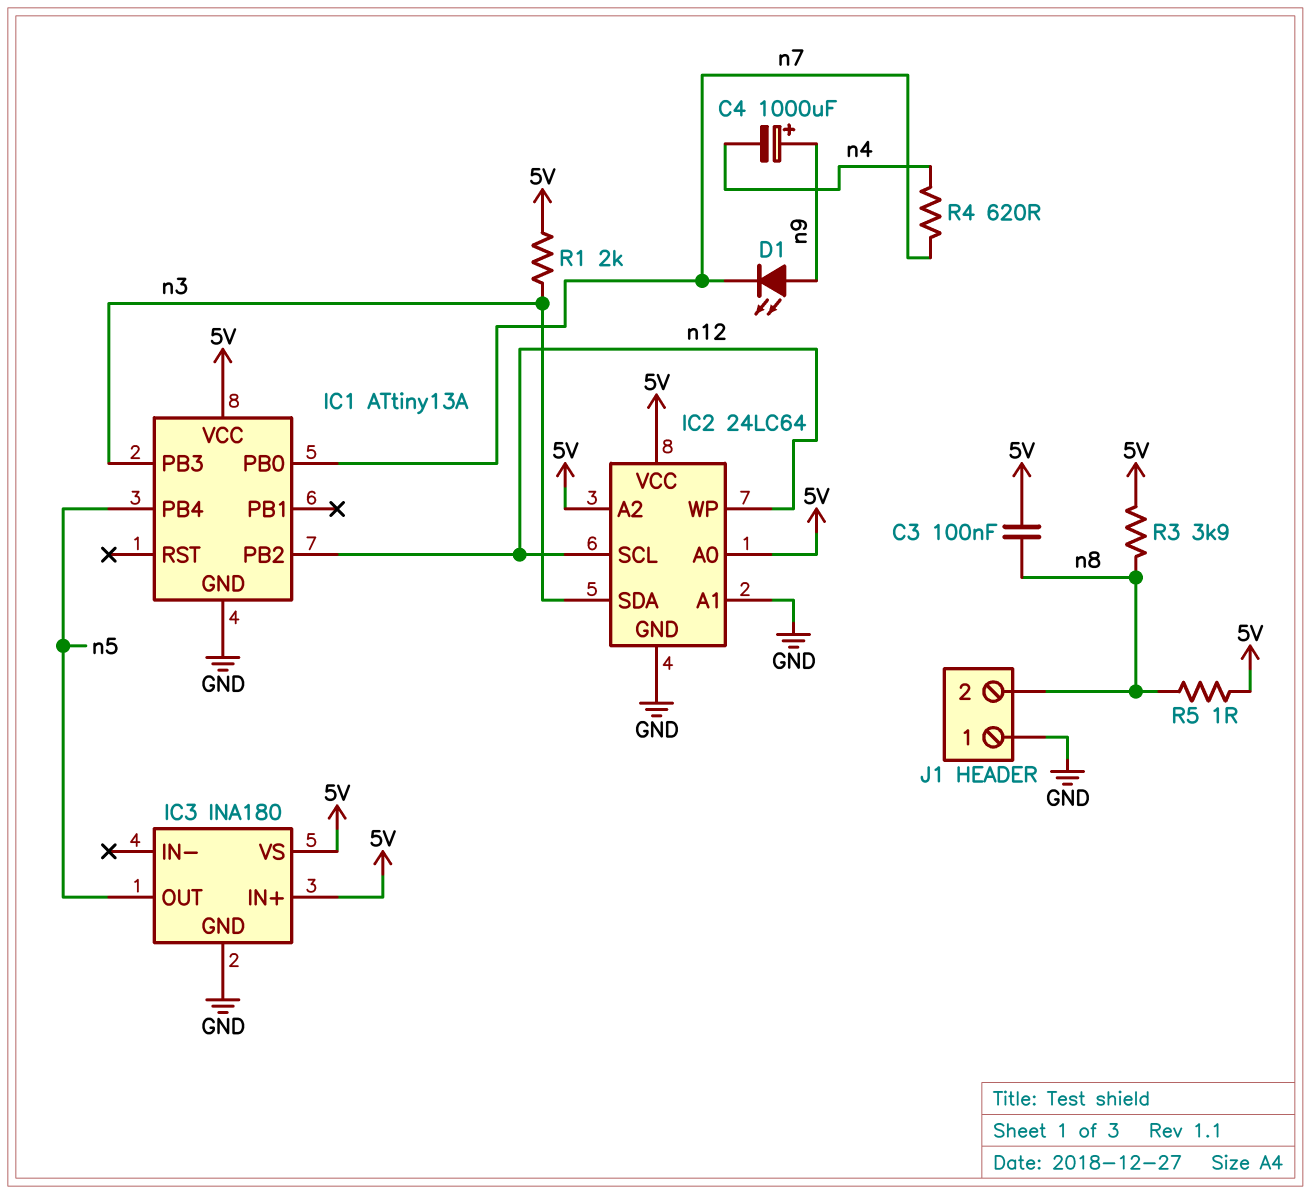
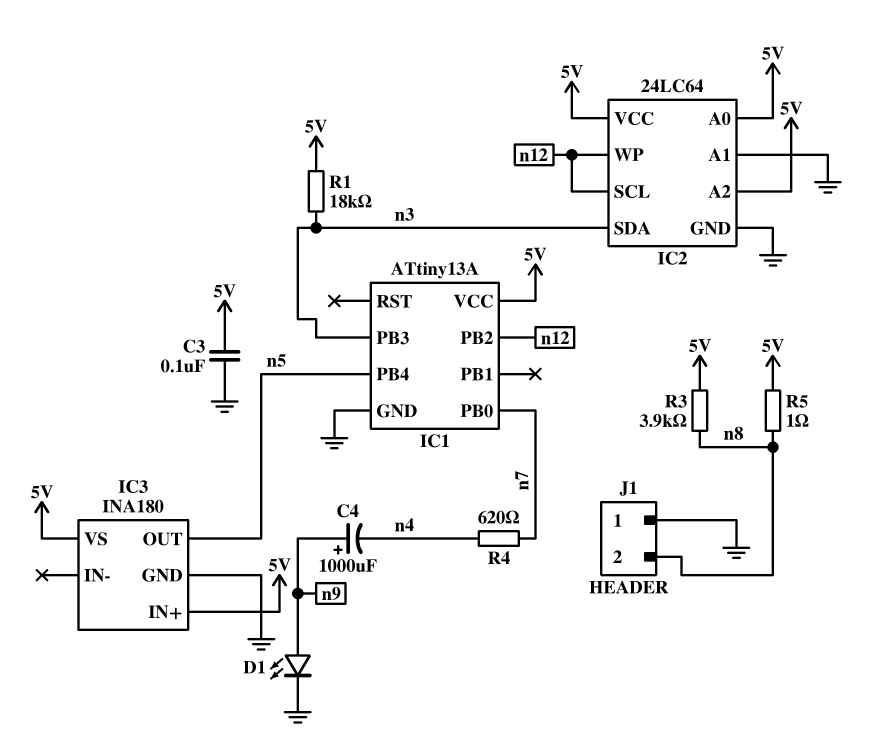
C3: 100nF (5V, n8) -> 100nF (5V, GND)
D1: LED (A n9, K n7) -> LED (A n9, K GND)
R1: 2k (5V, n3) -> 18k (5V, n3)

